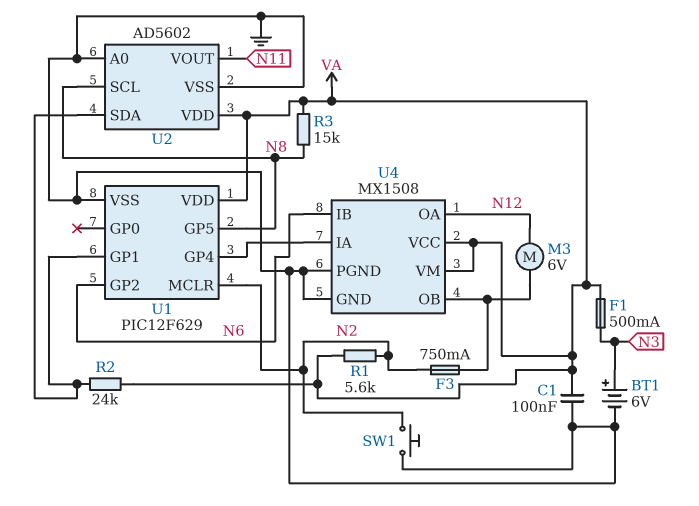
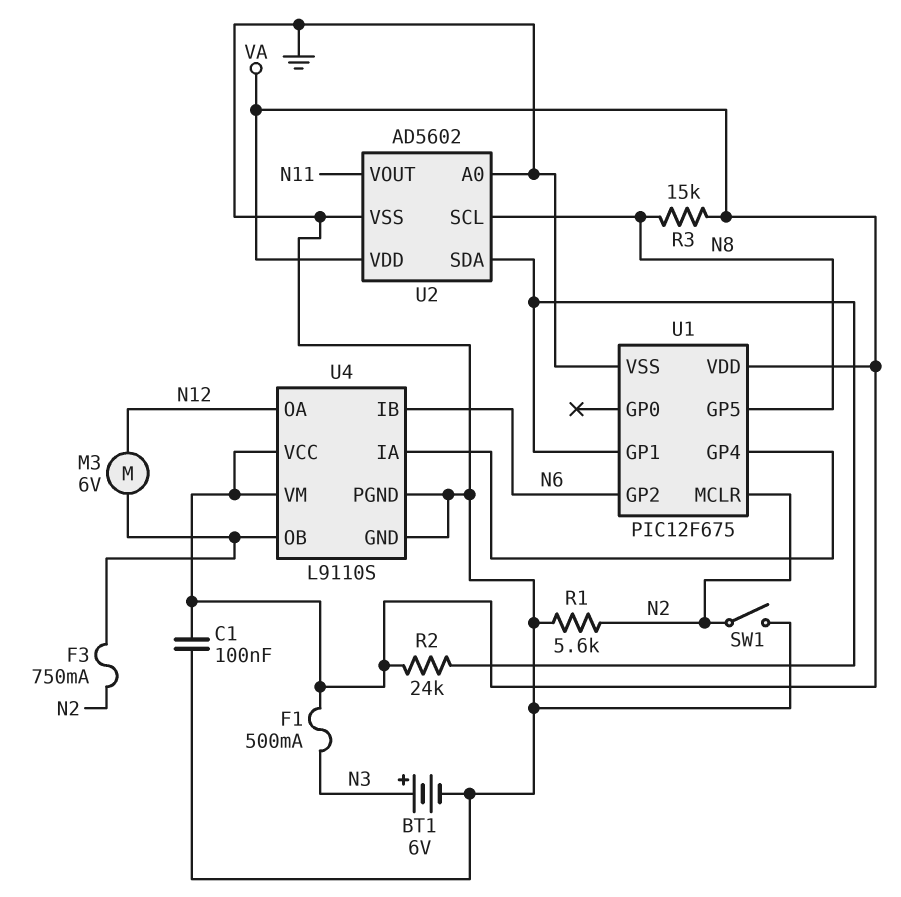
R1: 5.6k (N2, VA) -> 5.6k (GND, N2)
SW1: button (GND, N2) -> switch (GND, N2)
U1: PIC12F629 -> PIC12F675
U4: MX1508 -> L9110S

